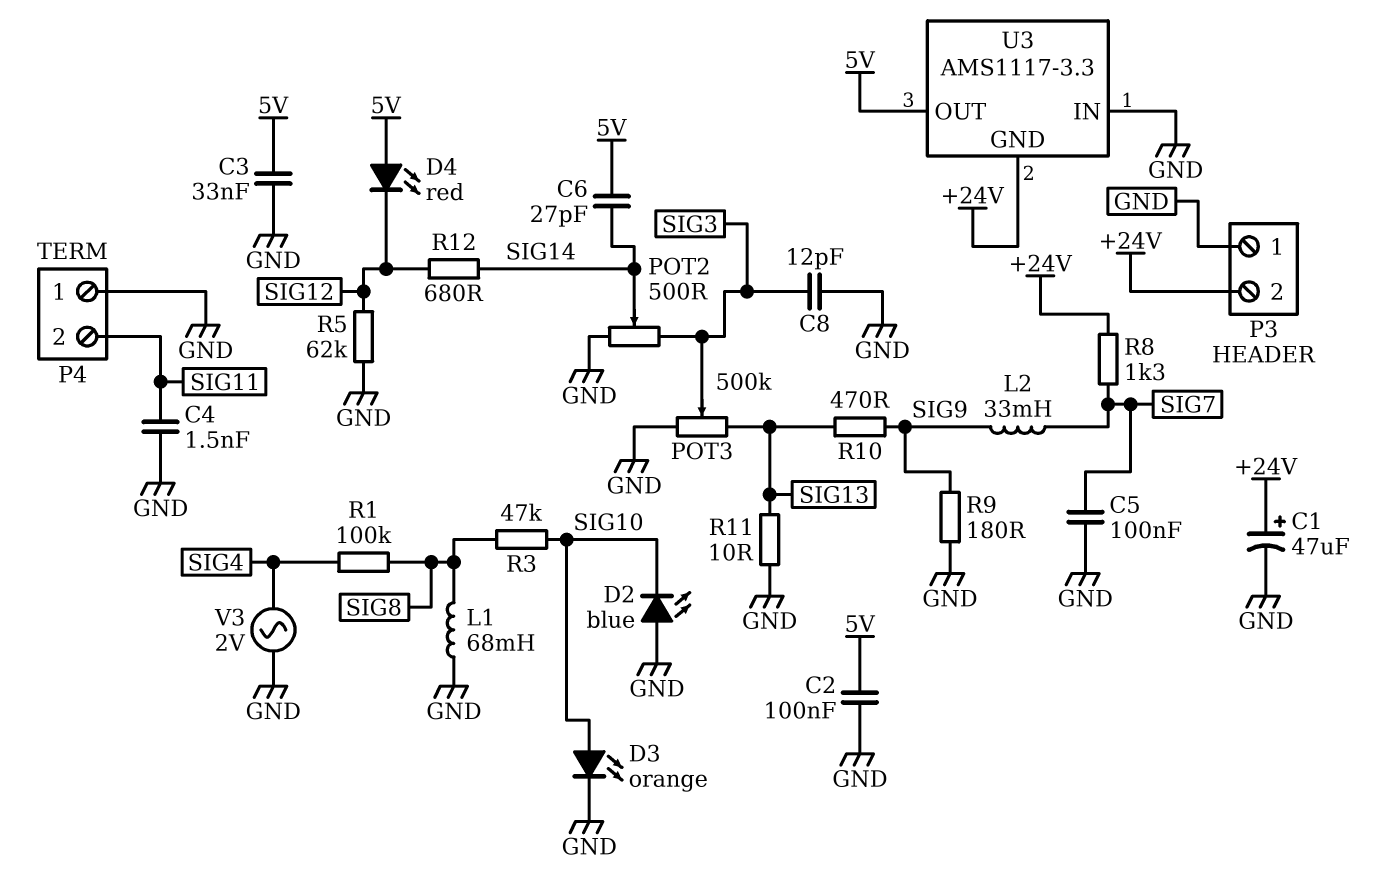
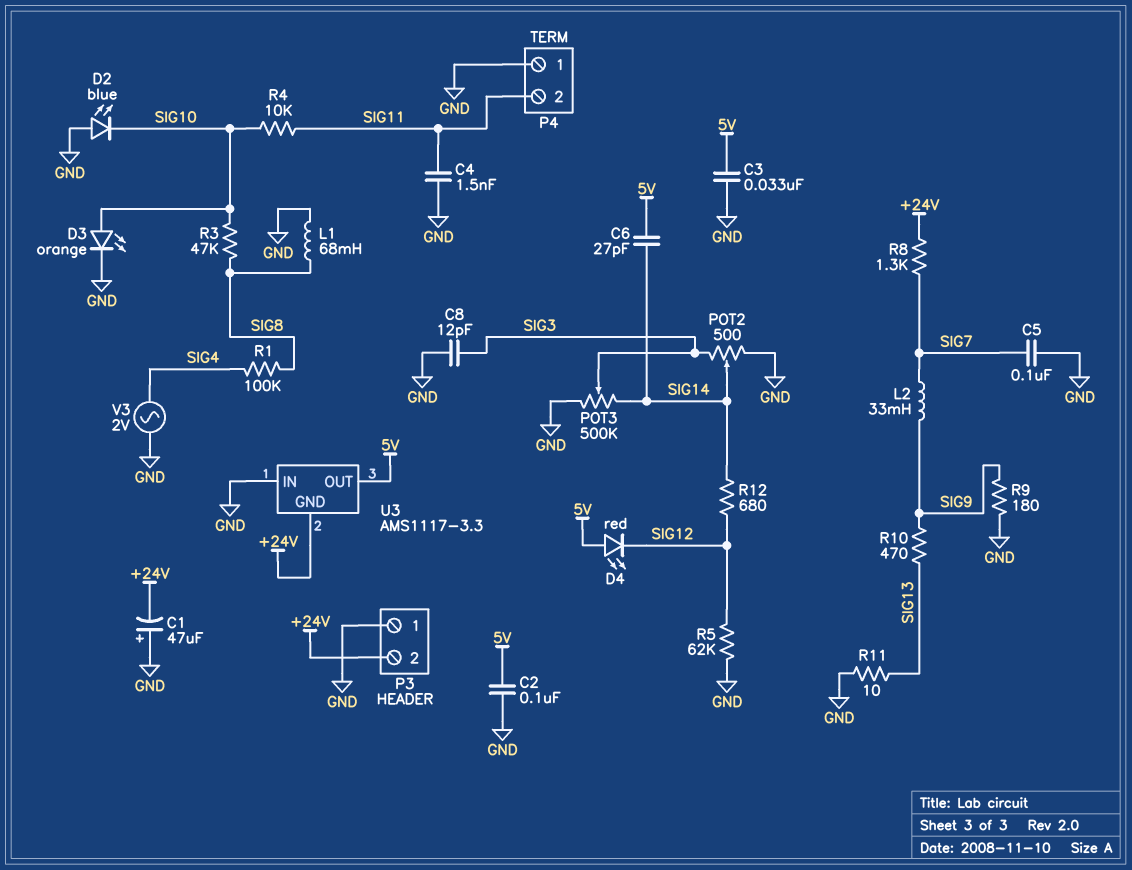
C1: 47uF (plus +24V, minus GND) -> 47uF (plus GND, minus +24V)
POT3: 500k (GND, SIG13, wiper SIG3) -> 500k (GND, SIG14, wiper SIG3)
R4: none -> 10k (SIG10, SIG11)

